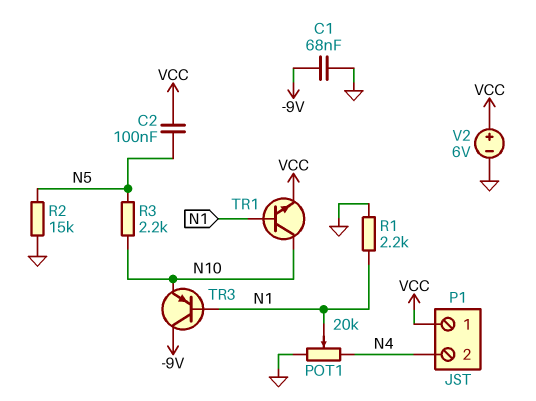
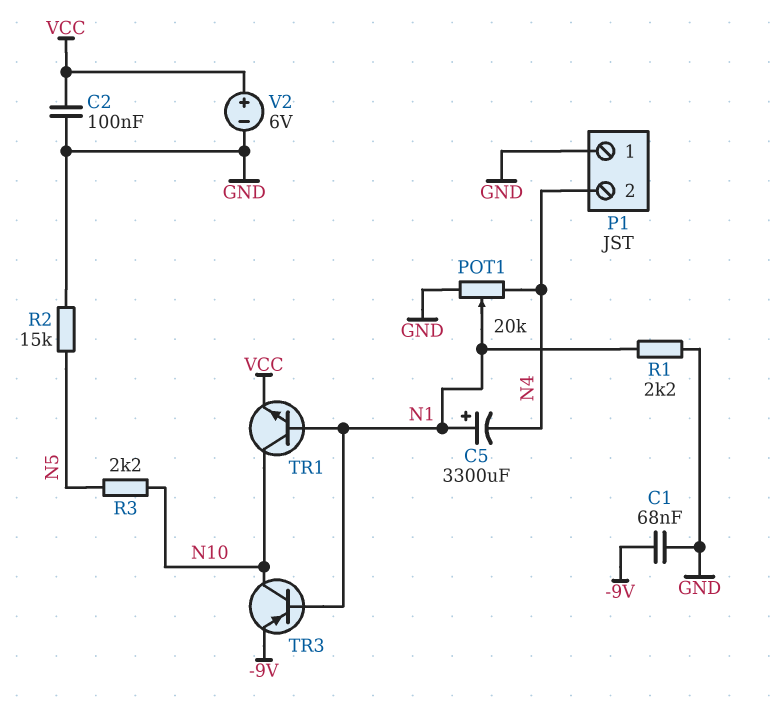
C2: 100nF (N5, VCC) -> 100nF (GND, VCC)
C5: none -> 3300uF (plus N1, minus N4)
P1 pin 1: VCC -> GND
TR3: PNP (B N1, C -9V, E N10) -> PNP (B N1, C N10, E -9V)

